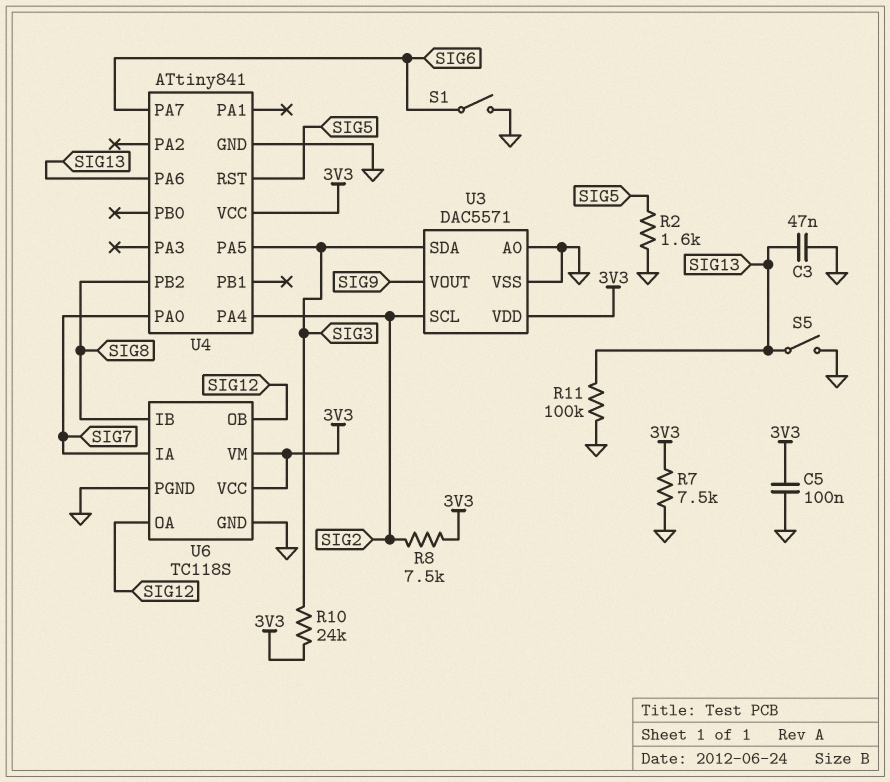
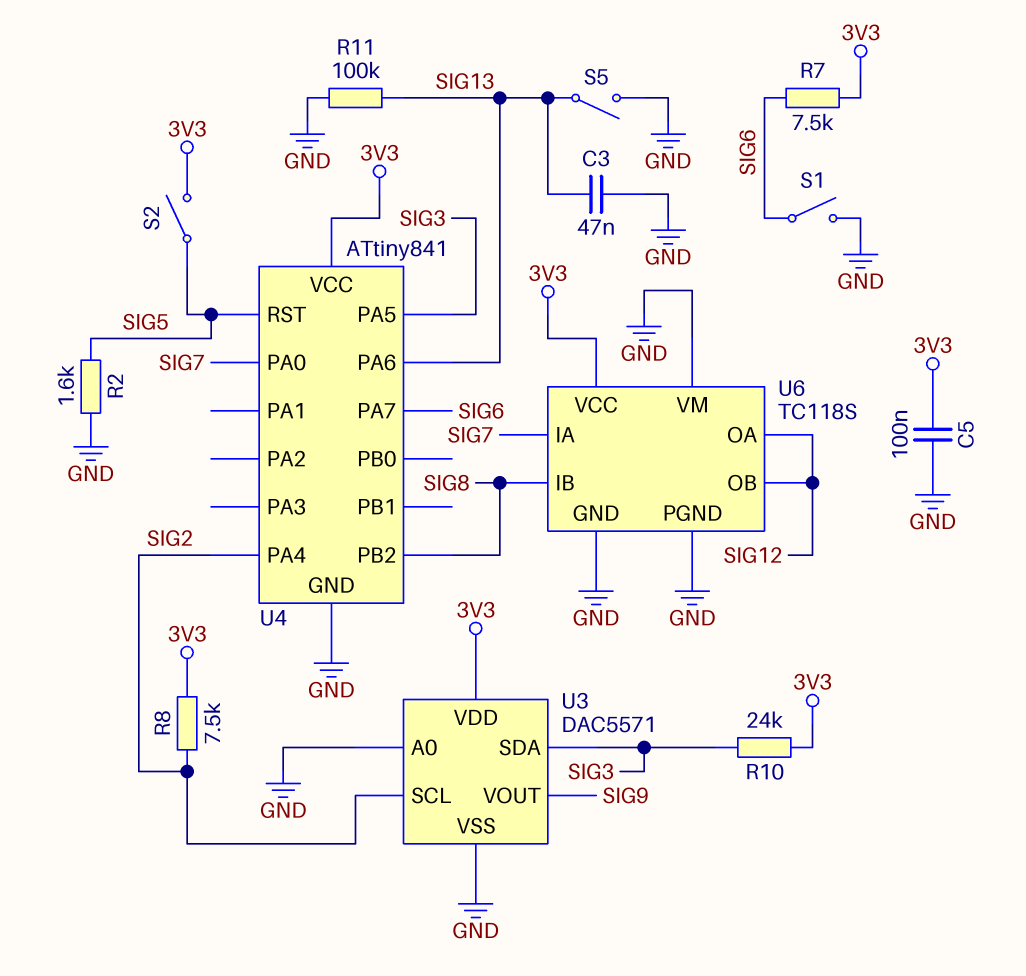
R7: 7.5k (3V3, GND) -> 7.5k (3V3, SIG6)
S2: none -> switch (3V3, SIG5)
U6 pin VM: 3V3 -> GND

